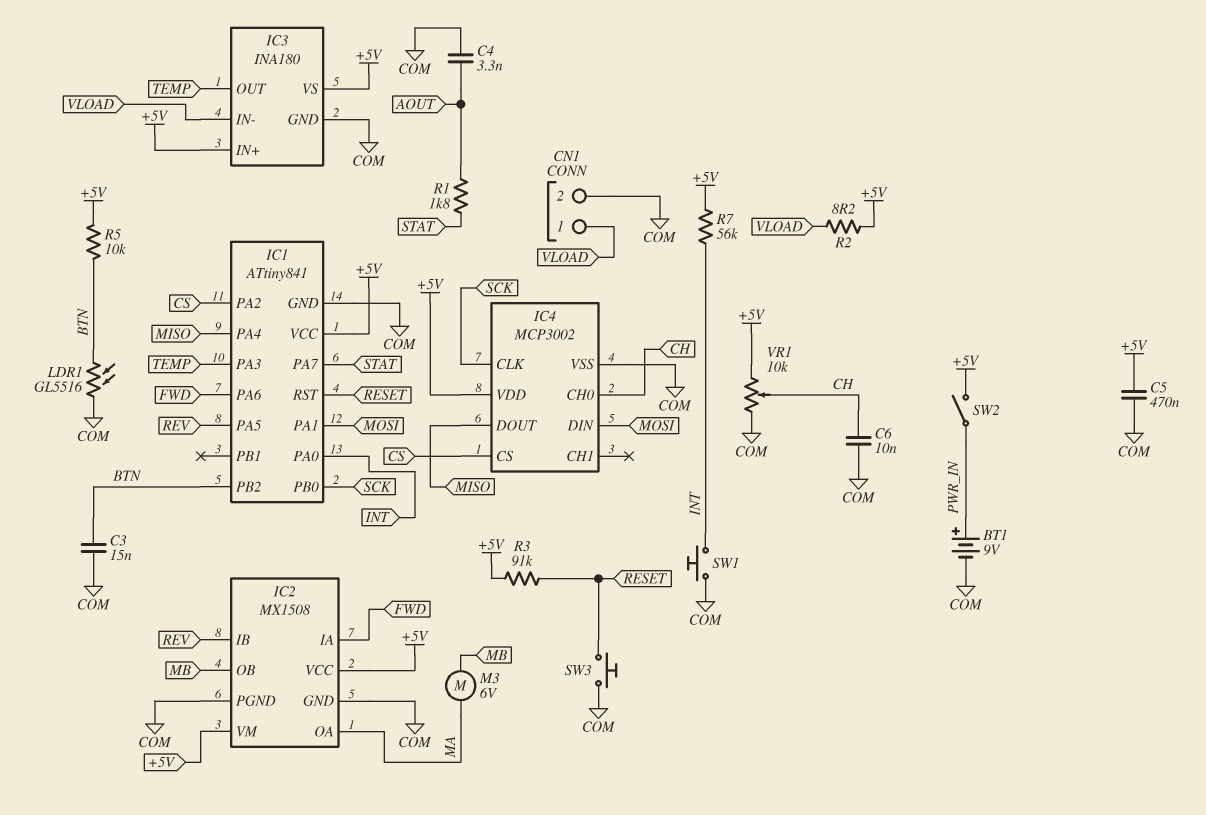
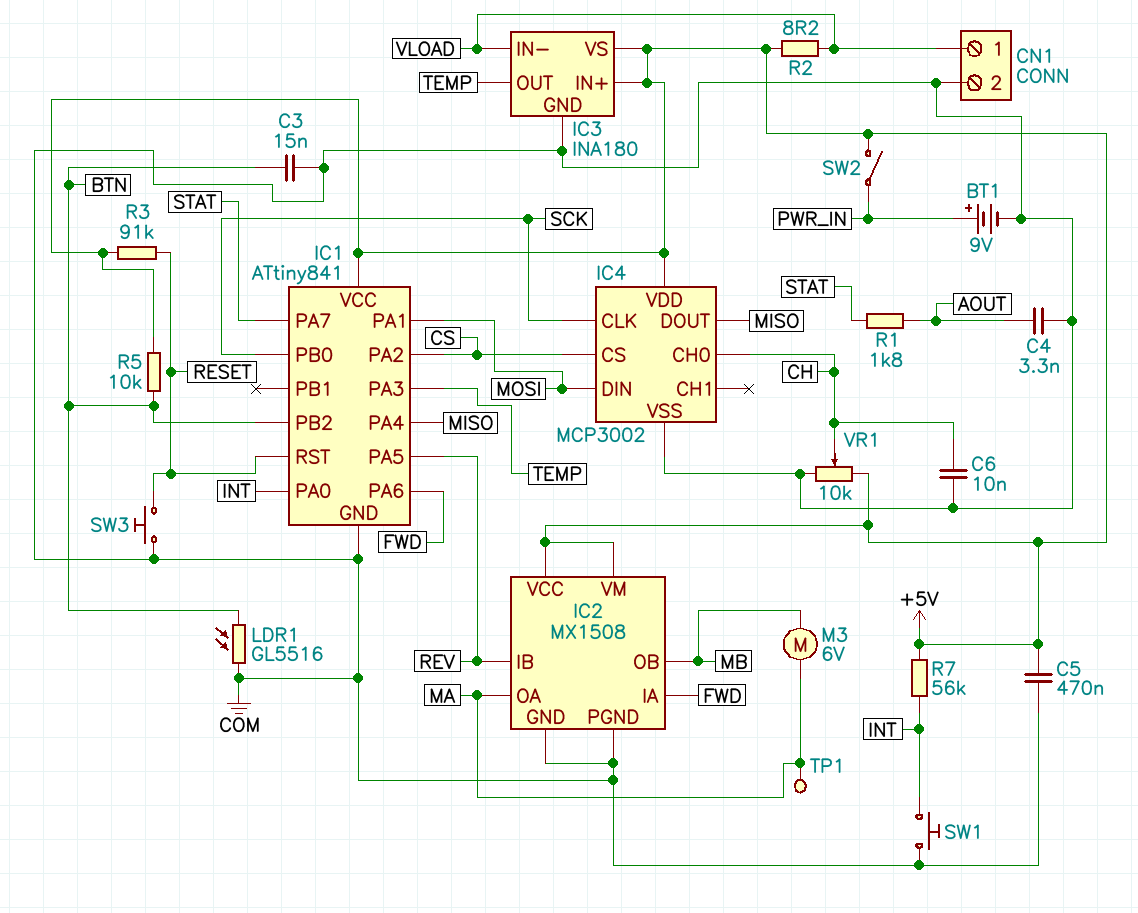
TP1: none -> test point (MA)

